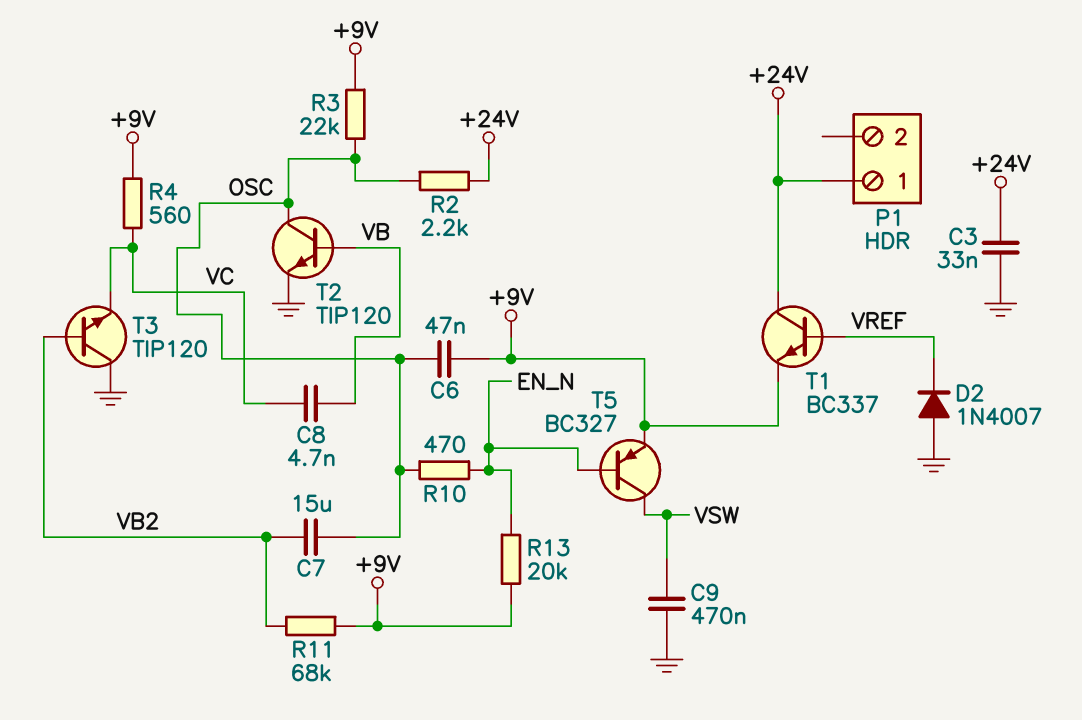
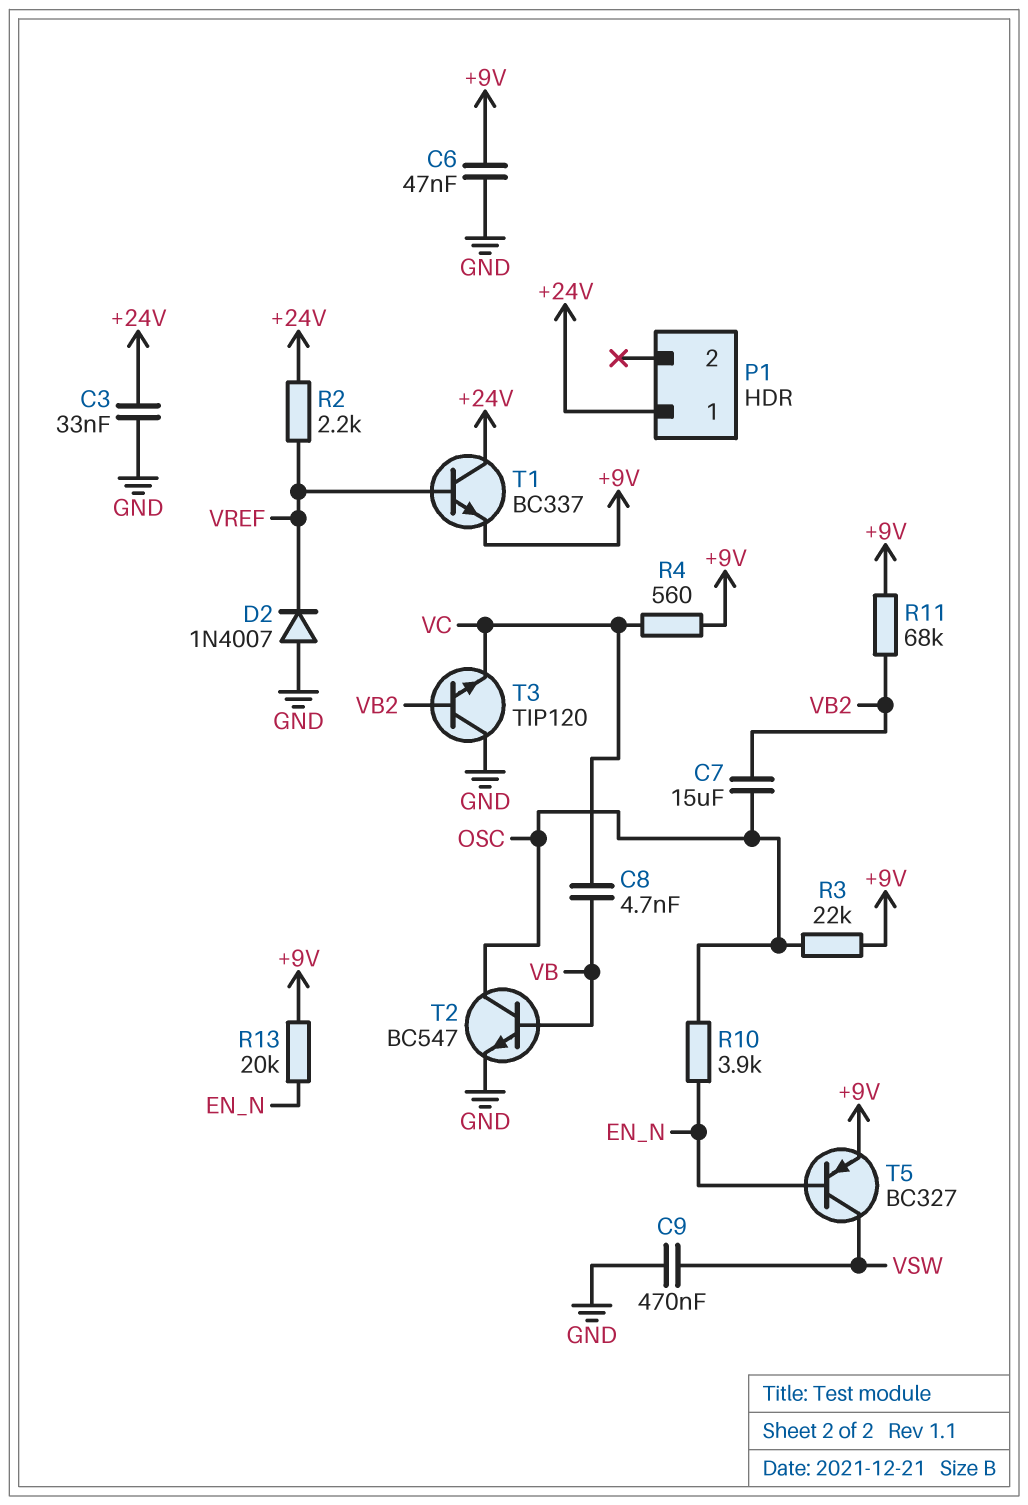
C6: 47nF (+9V, OSC) -> 47nF (+9V, GND)
R2: 2.2k (+24V, OSC) -> 2.2k (+24V, VREF)
R10: 470 (EN_N, OSC) -> 3.9k (EN_N, OSC)
T2: NPN TIP120 (B VB, C OSC, E GND) -> NPN BC547 (B VB, C OSC, E GND)

